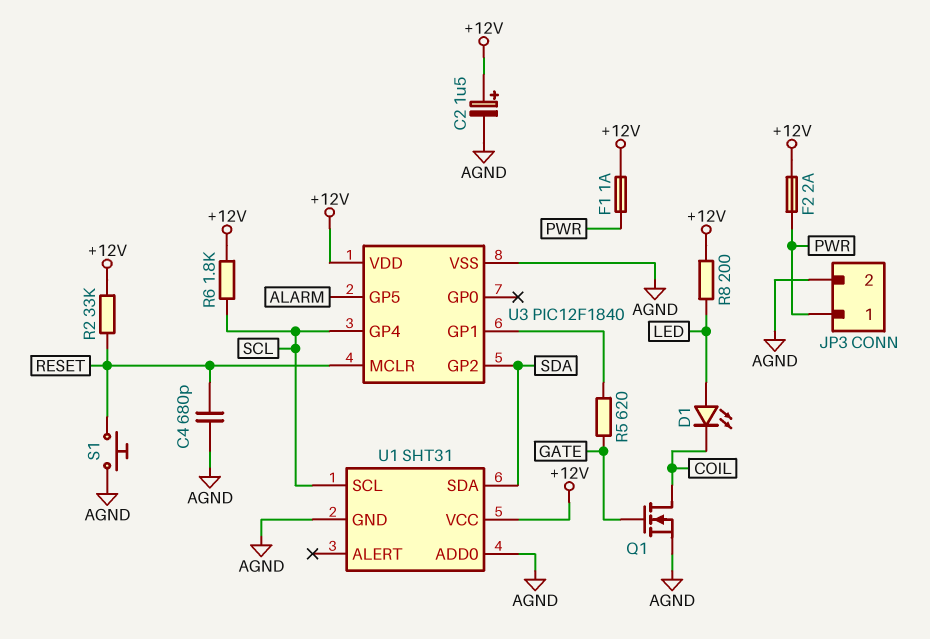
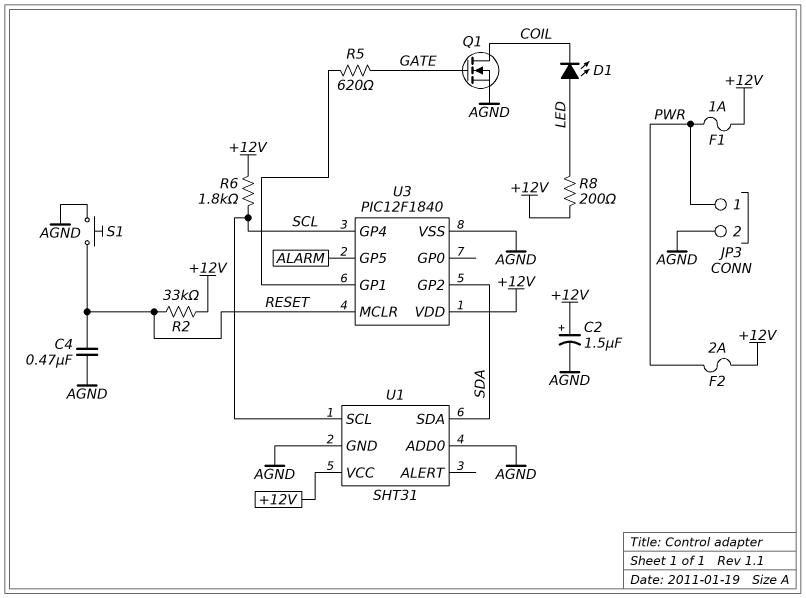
C4: 680pF (AGND, RESET) -> 470nF (AGND, RESET)

